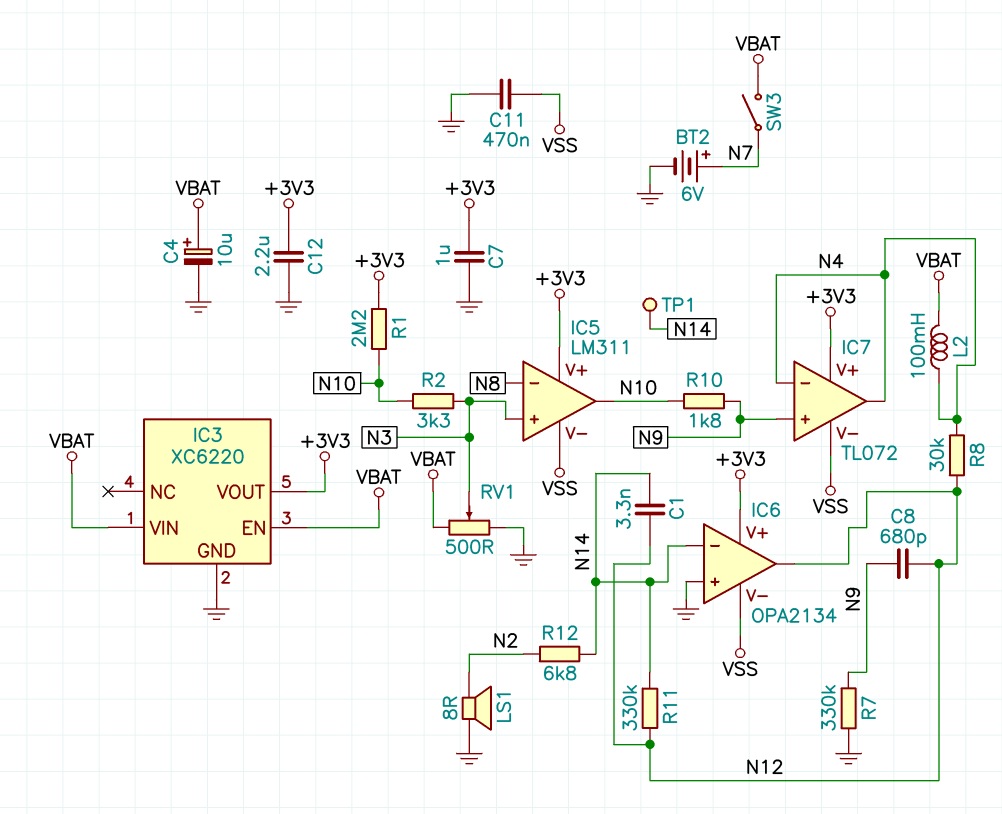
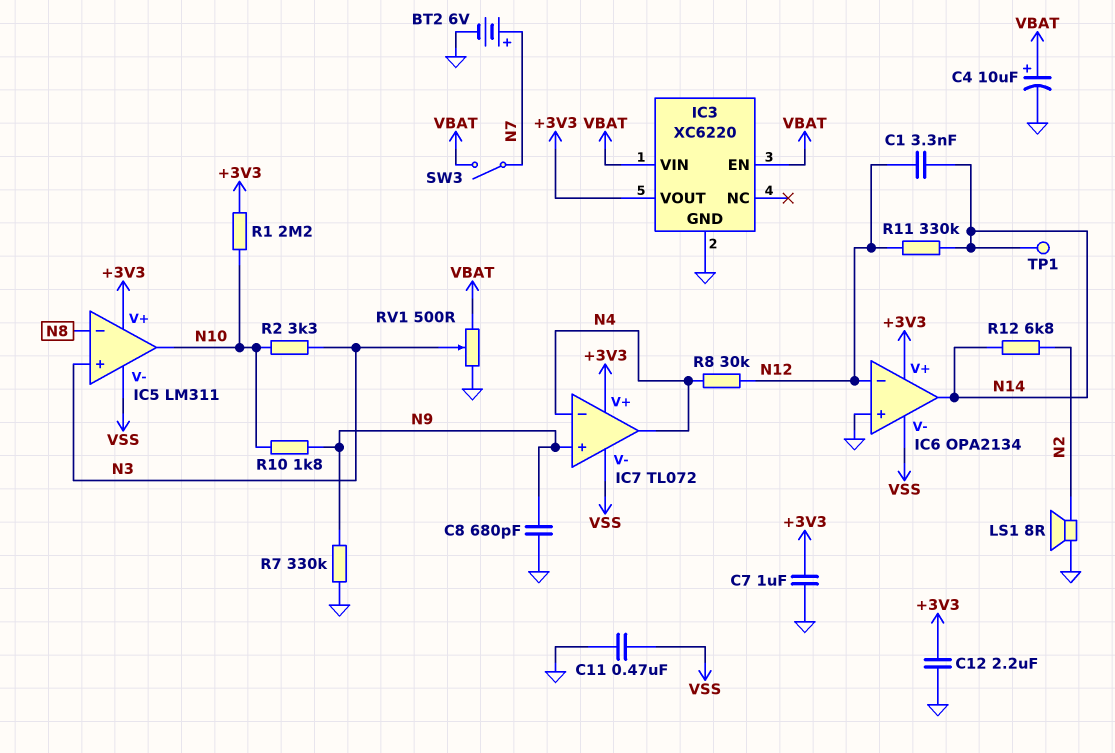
C8: 680pF (N9, N12) -> 680pF (GND, N9)
IC6 pin in-: N14 -> N12
IC6 pin out: N12 -> N14
L2: 100mH (N4, VBAT) -> none

